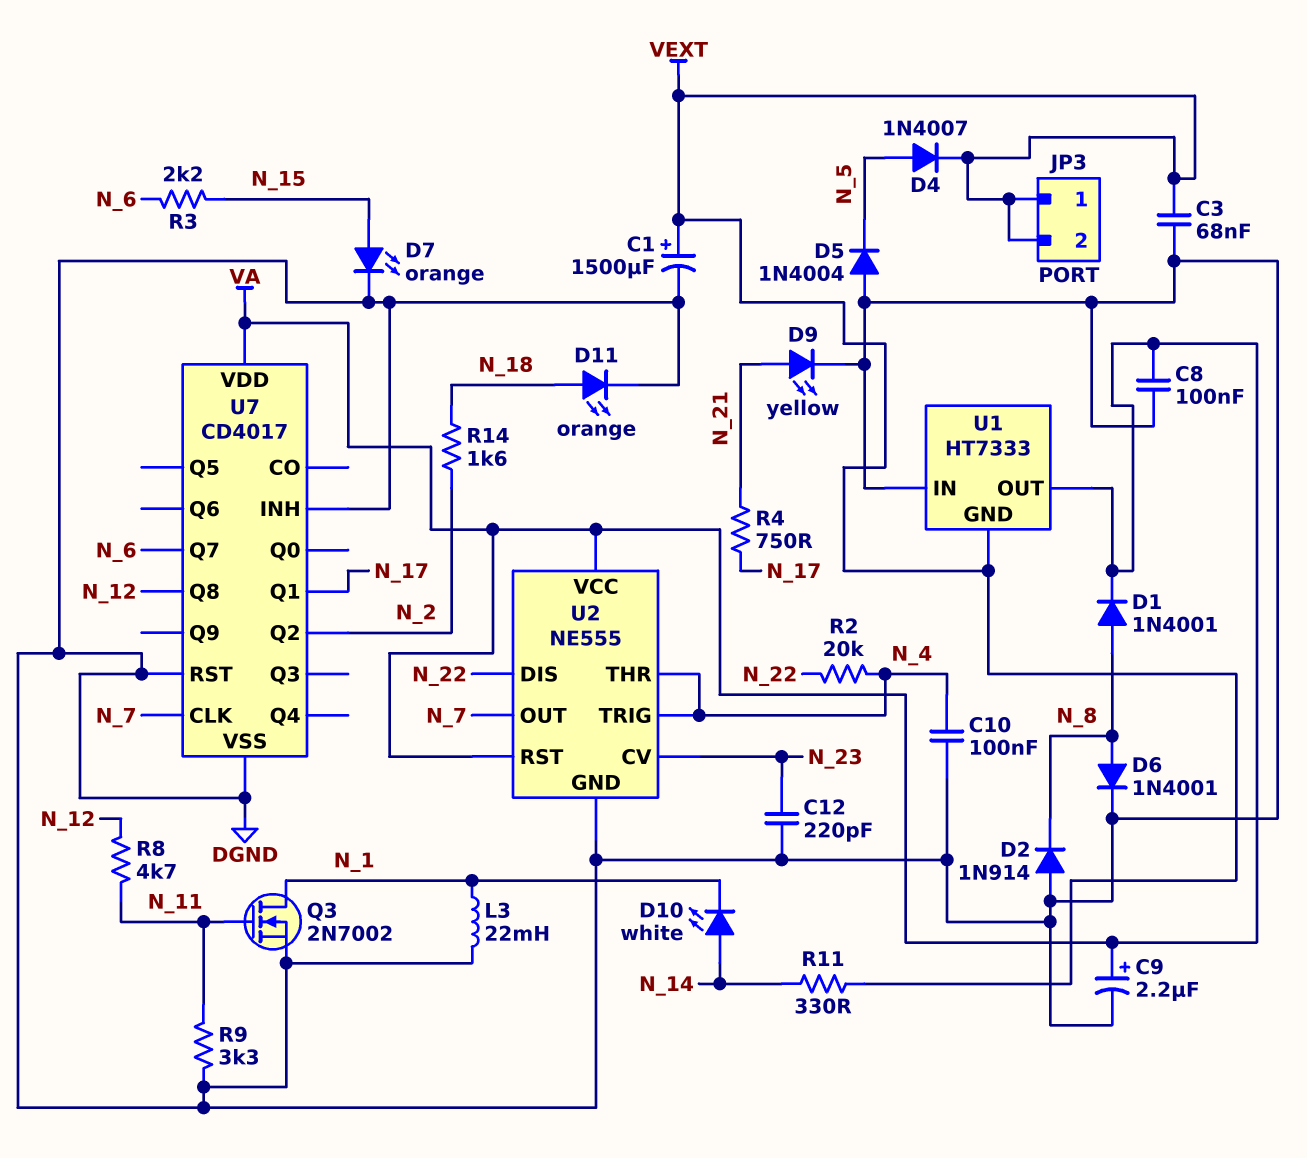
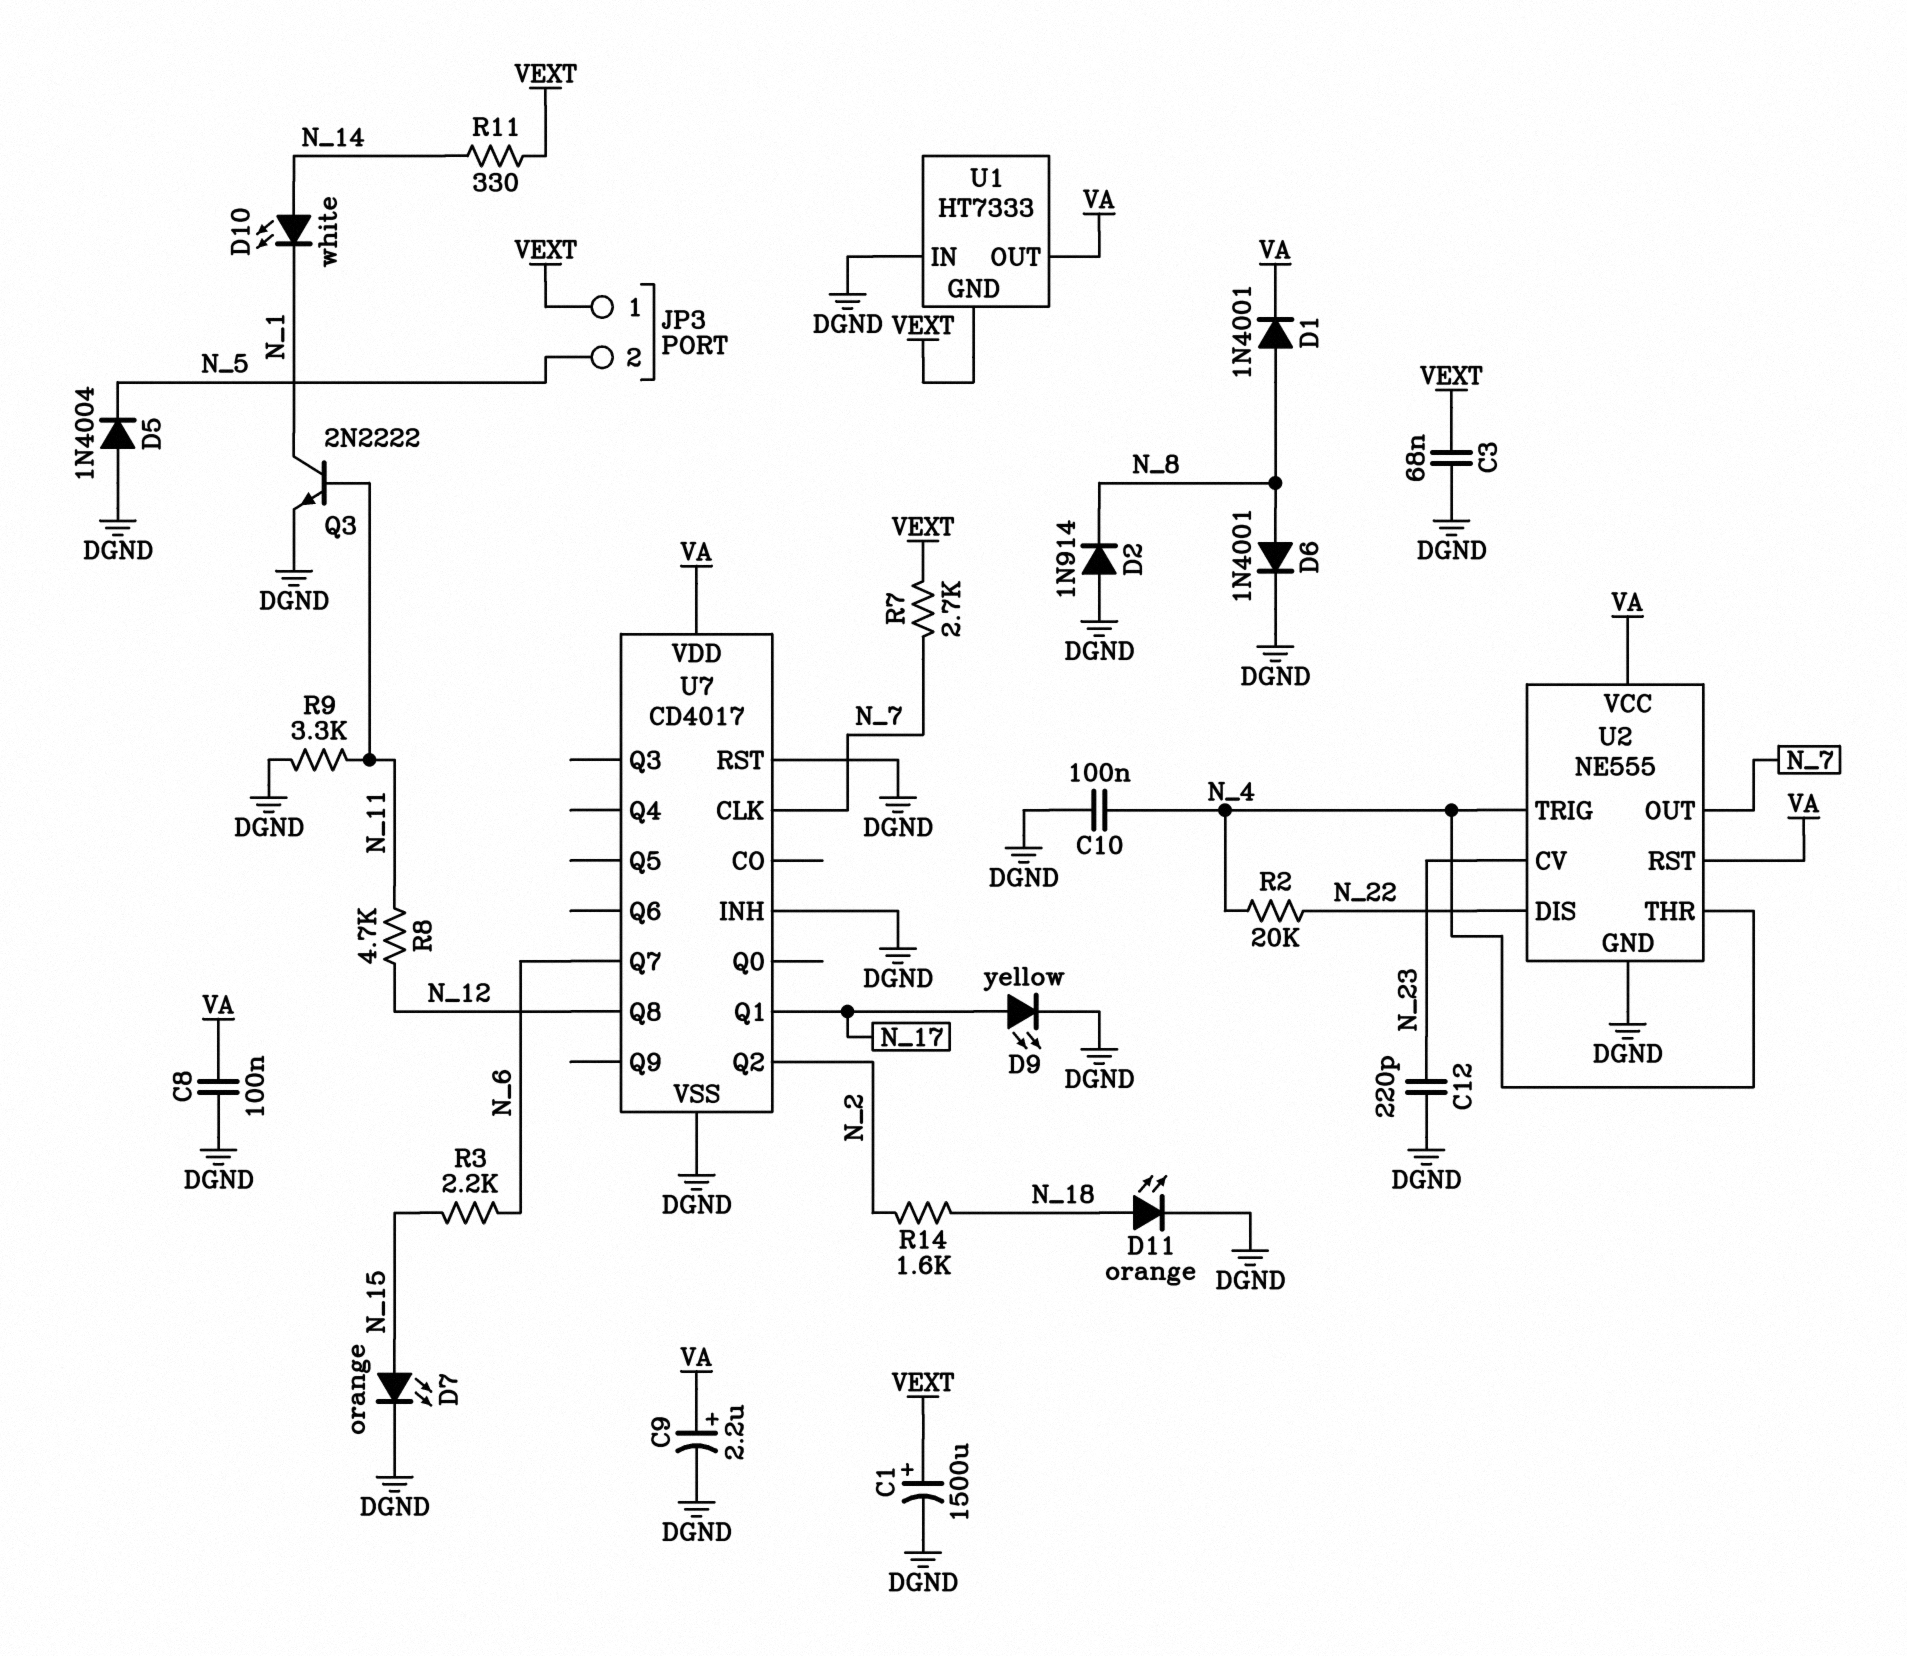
D4: diode 1N4007 (A N_5, K VEXT) -> none
D9: LED yellow (A N_21, K DGND) -> LED yellow (A N_17, K DGND)
JP3 pin 2: VEXT -> N_5
L3: 22mH (DGND, N_1) -> none
Q3: NMOS 2N7002 (G N_11, D N_1, S DGND) -> NPN 2N2222 (B N_11, C N_1, E DGND)
R4: 750 (N_17, N_21) -> none
R7: none -> 2.7k (N_7, VEXT)

